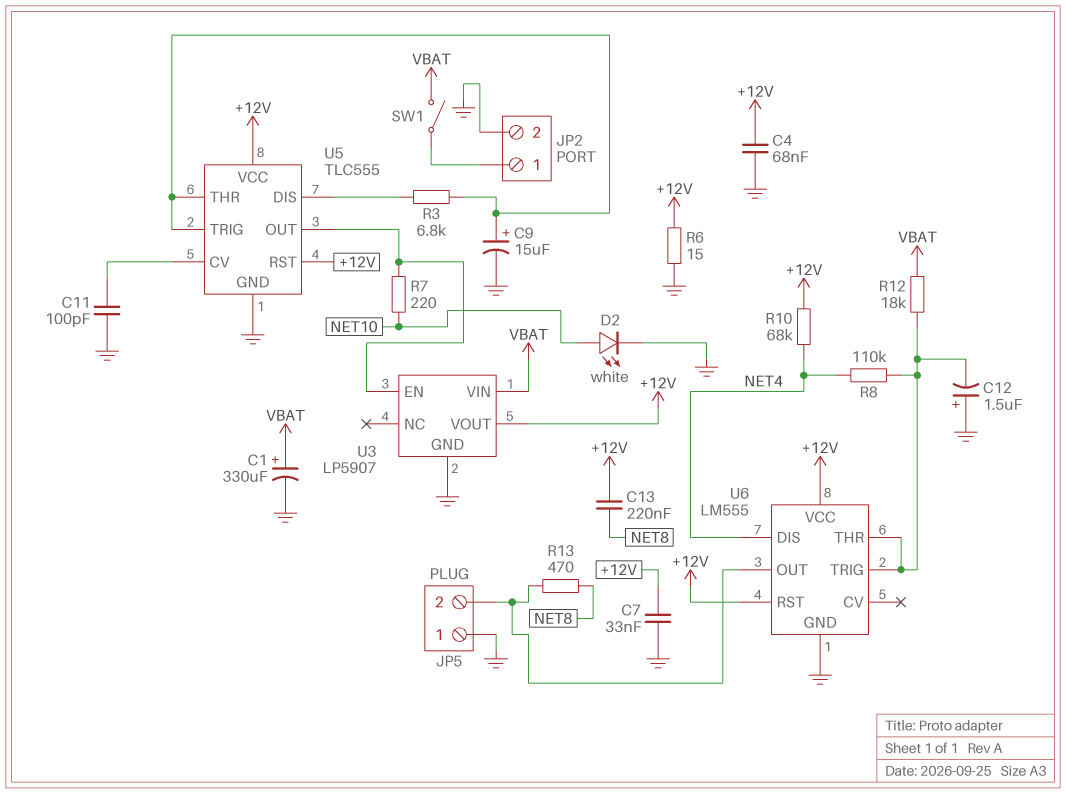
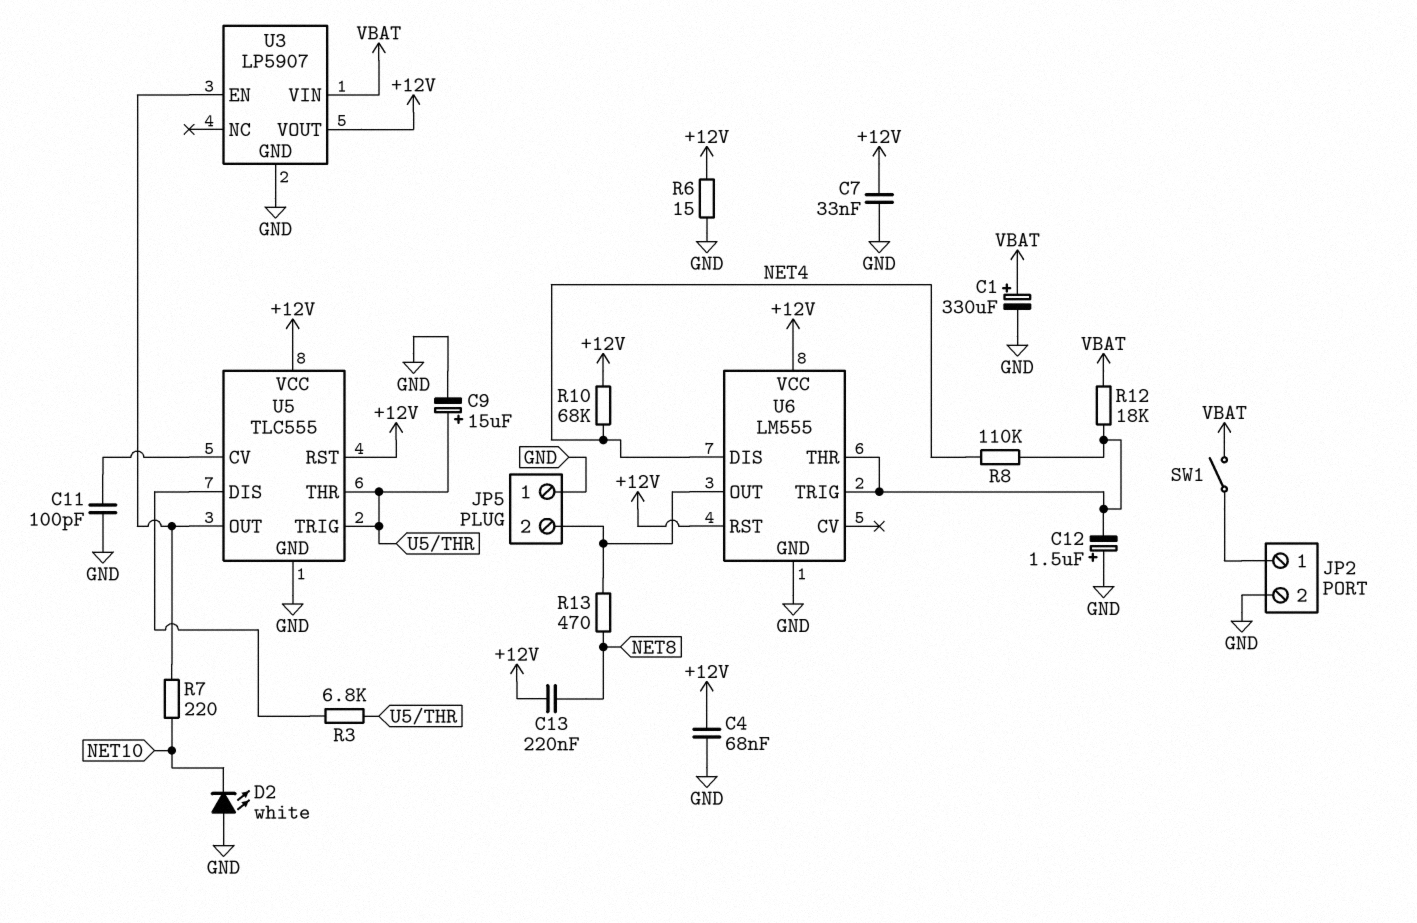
D2: LED white (A NET10, K GND) -> LED white (A GND, K NET10)

